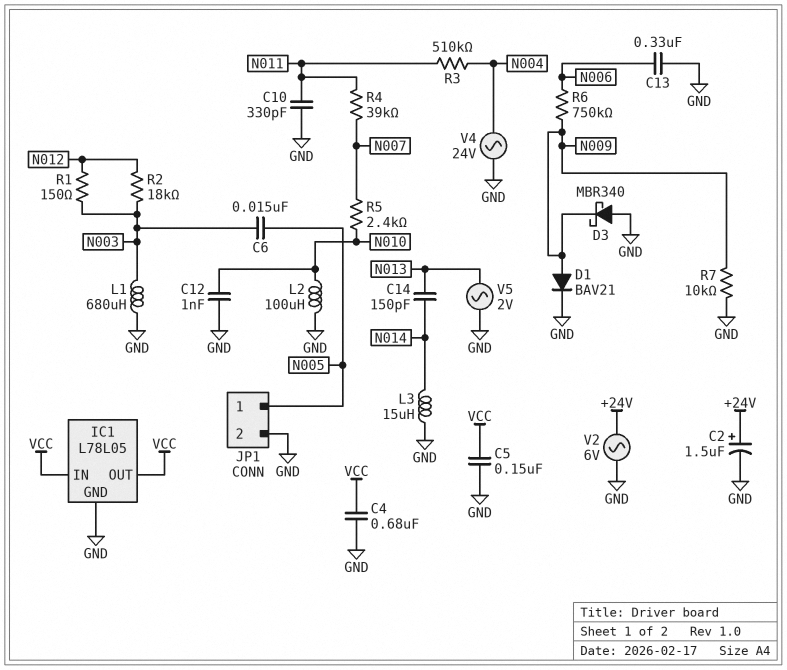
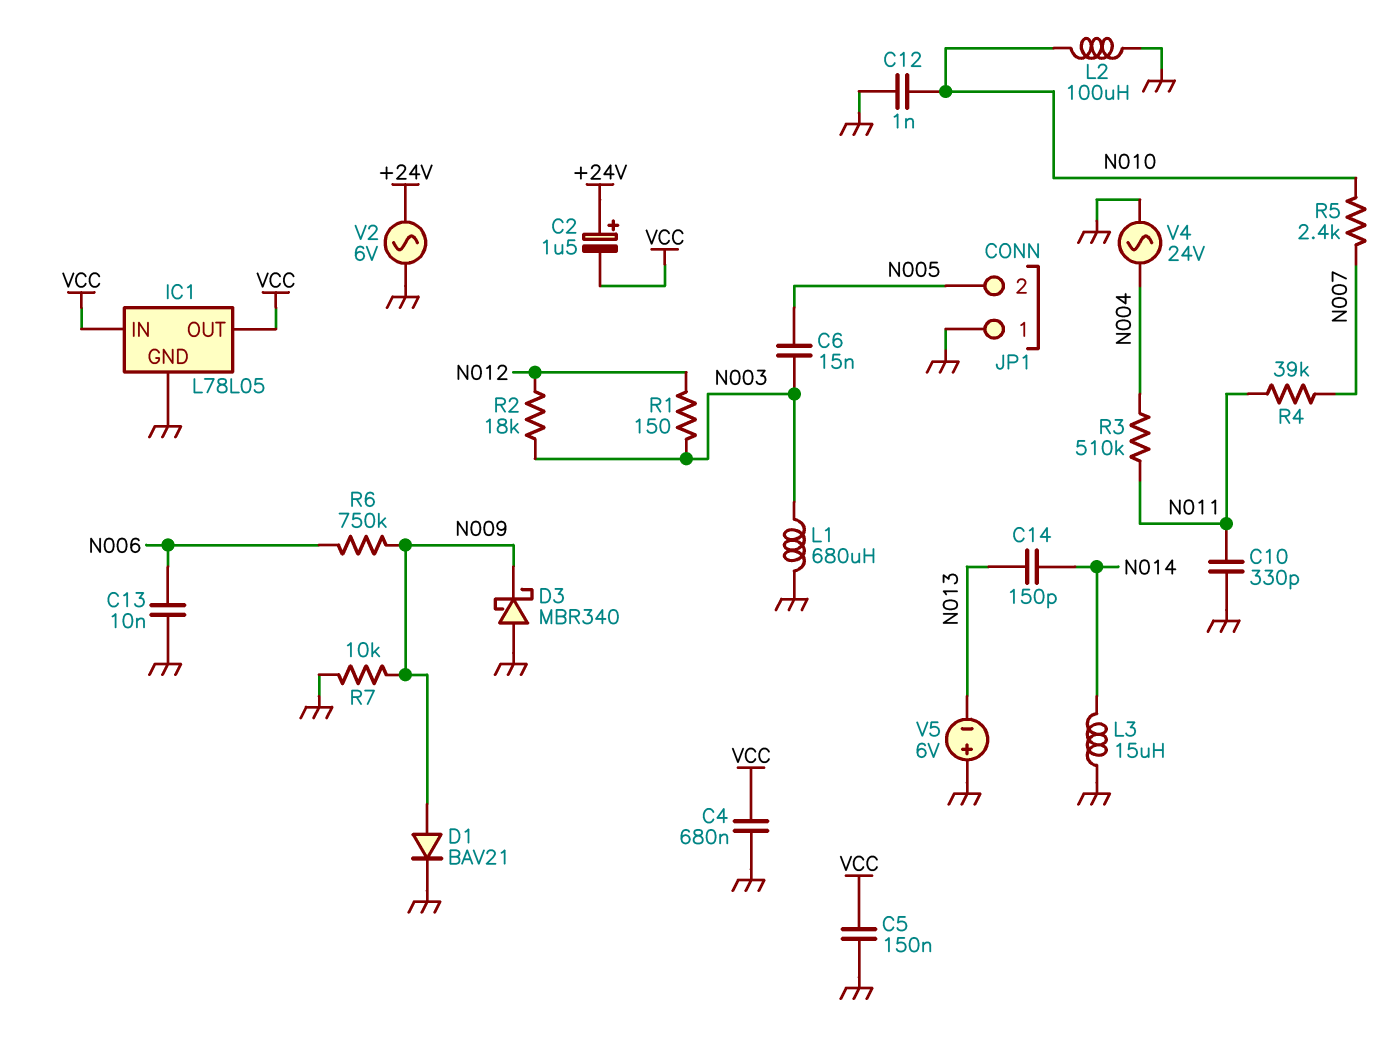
C2: 1.5uF (plus +24V, minus GND) -> 1.5uF (plus +24V, minus VCC)
C13: 330nF (GND, N006) -> 10nF (GND, N006)
JP1 pin 1: N005 -> GND
JP1 pin 2: GND -> N005
V5: AC 2V (GND, N013) -> 6V (plus GND, minus N013)

